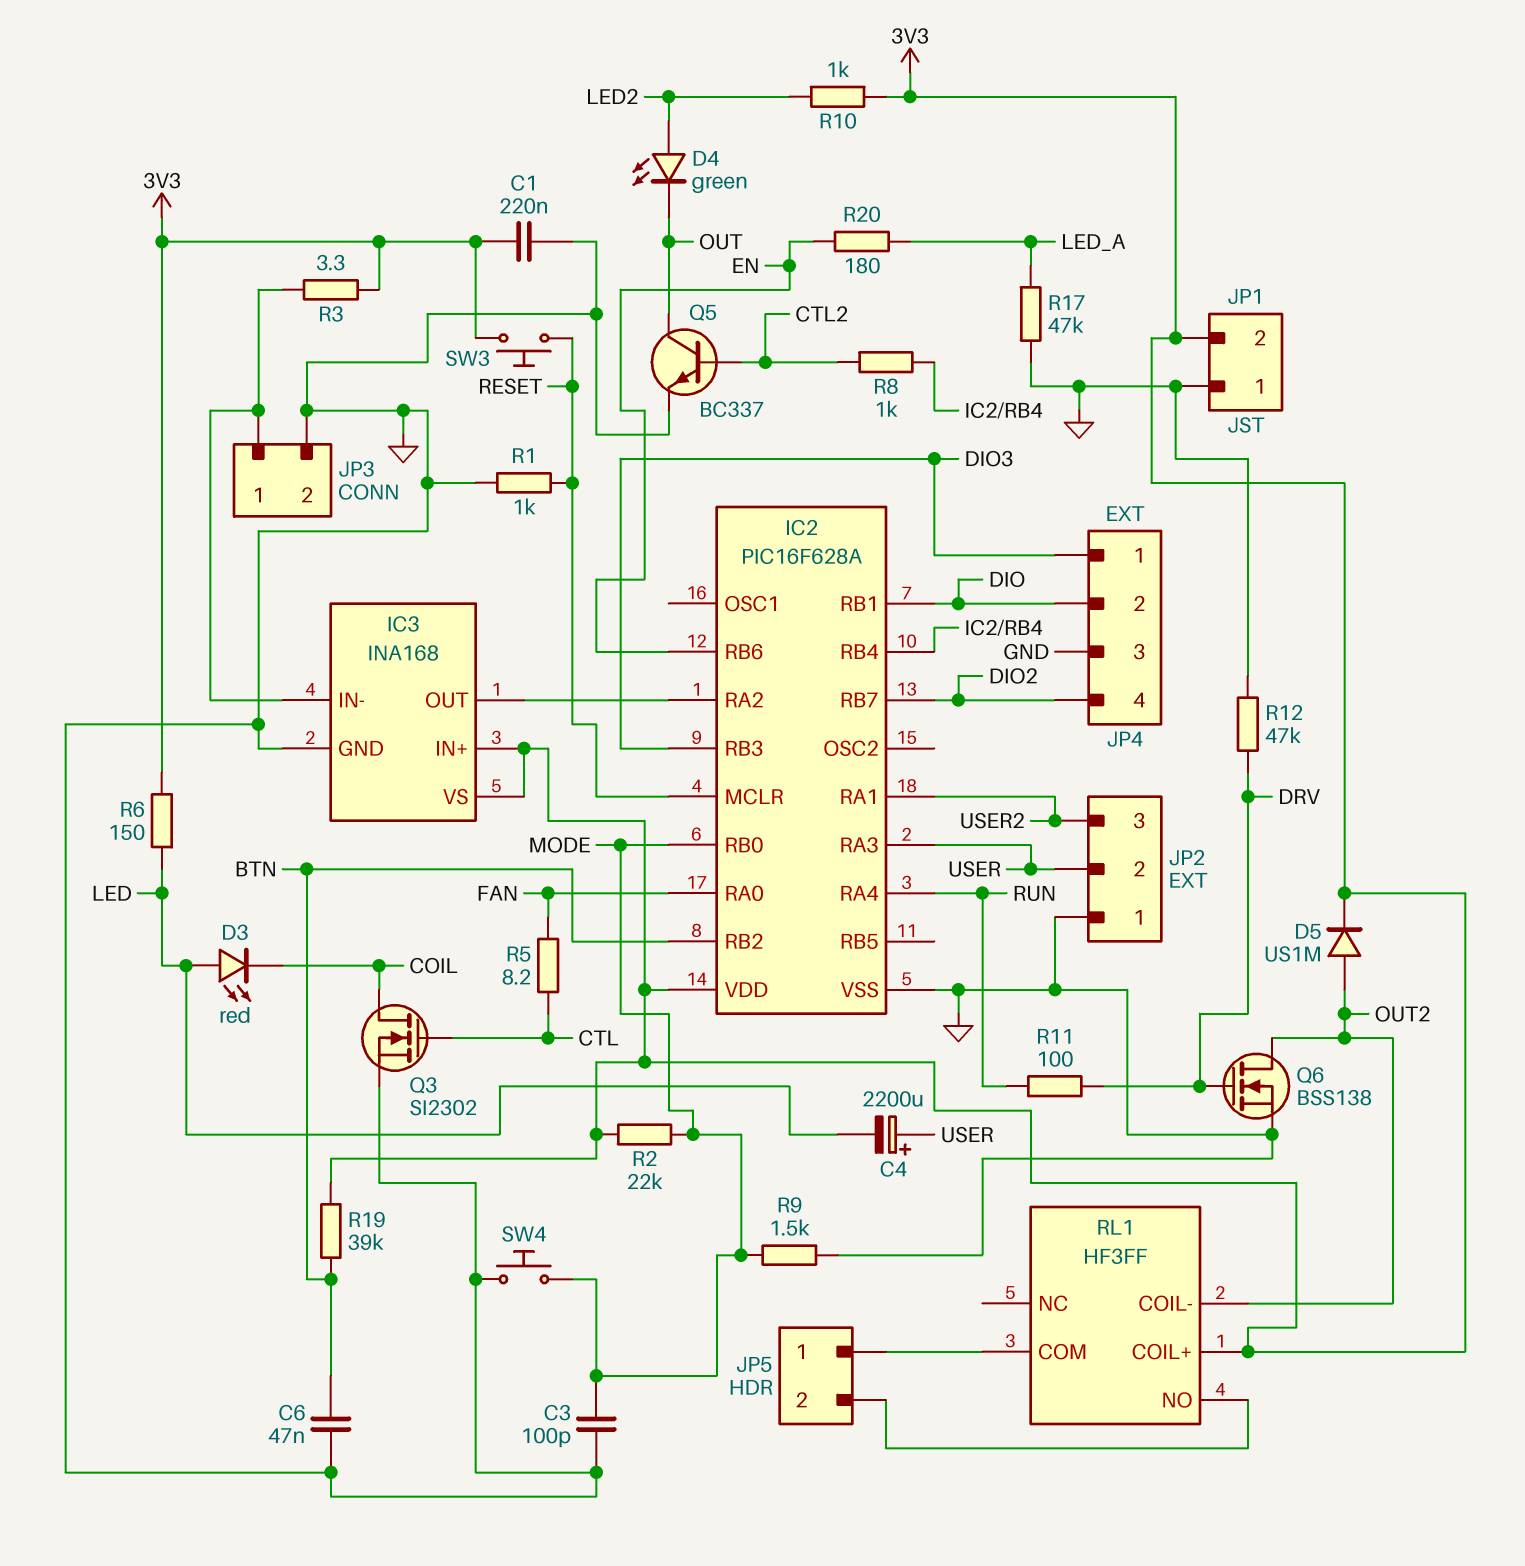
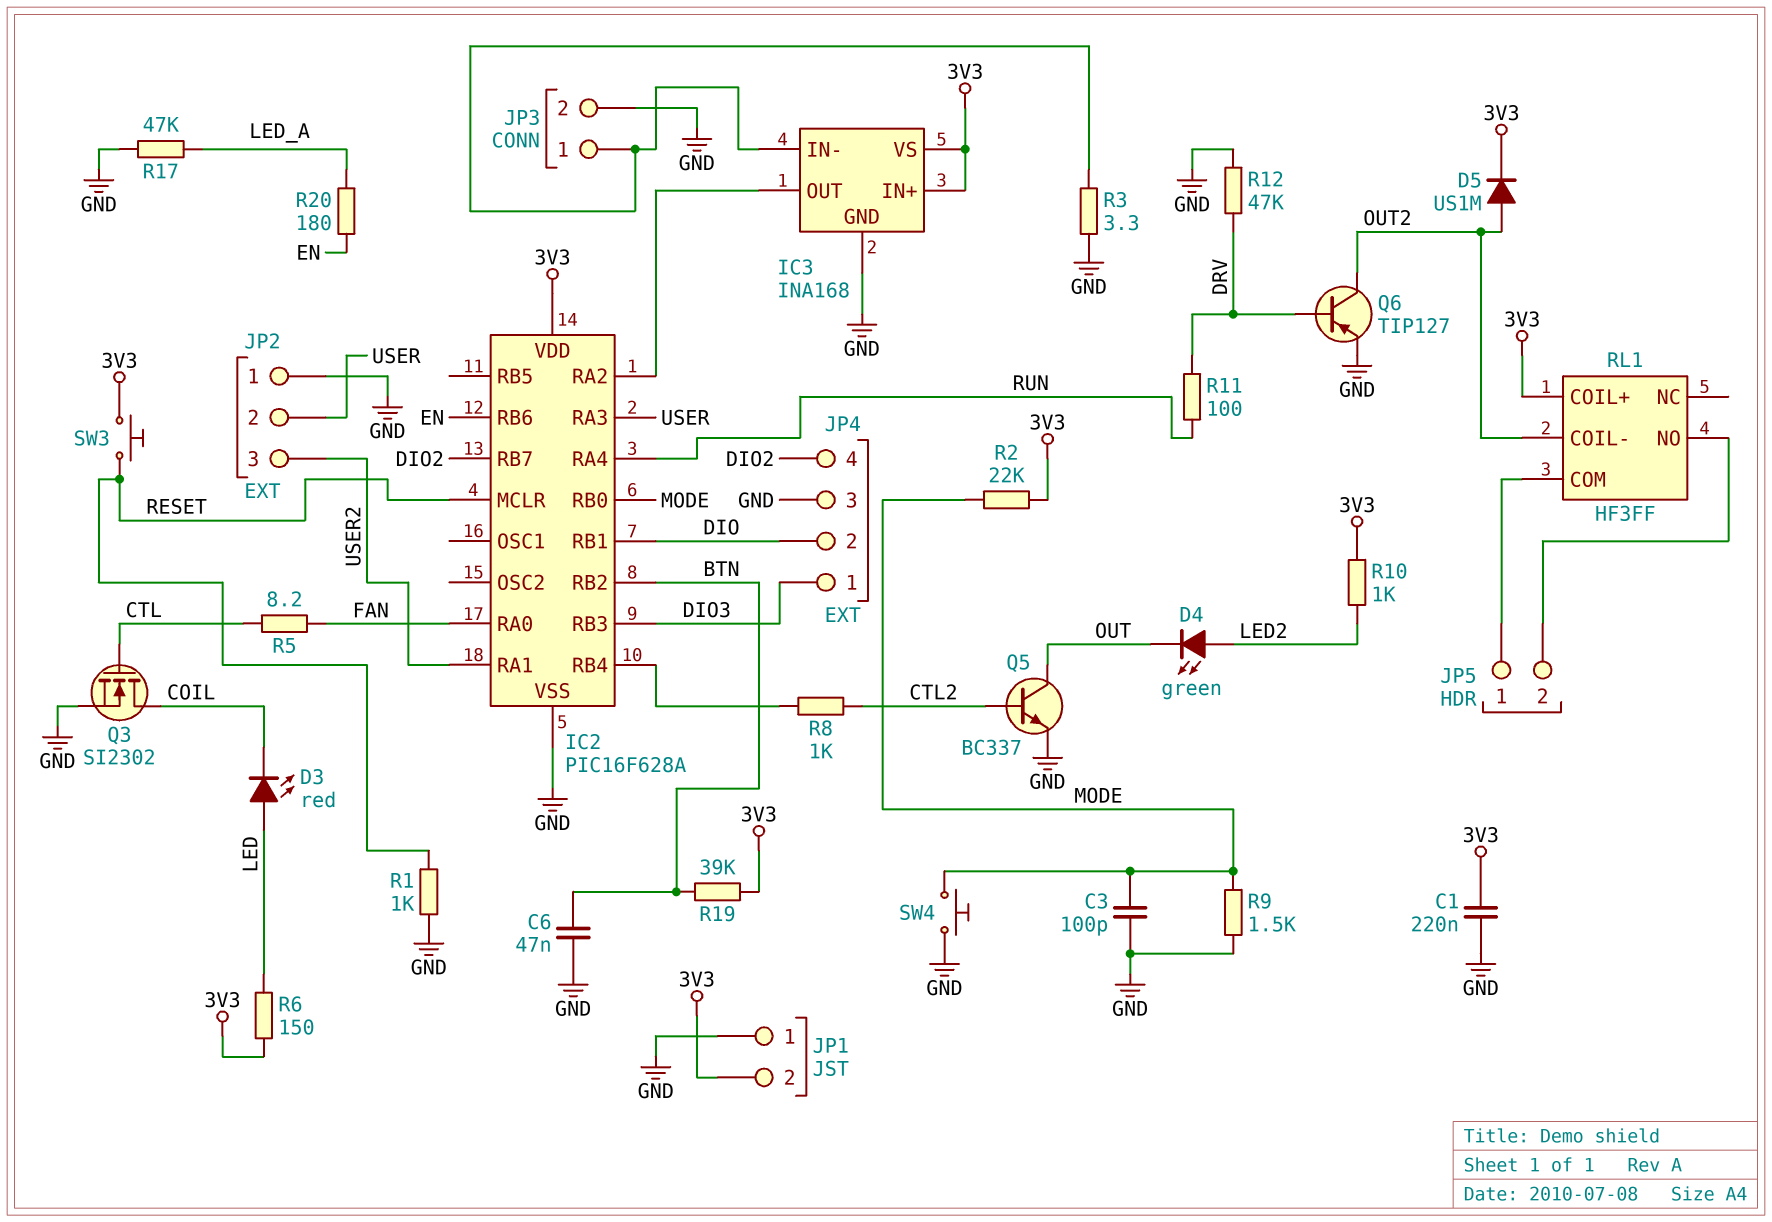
C4: 2200uF (plus USER, minus LED) -> none
Q6: NMOS BSS138 (G DRV, D OUT2, S GND) -> PNP TIP127 (B DRV, C OUT2, E GND)
R3: 3.3 (3V3, IC3/IN-) -> 3.3 (GND, IC3/IN-)

